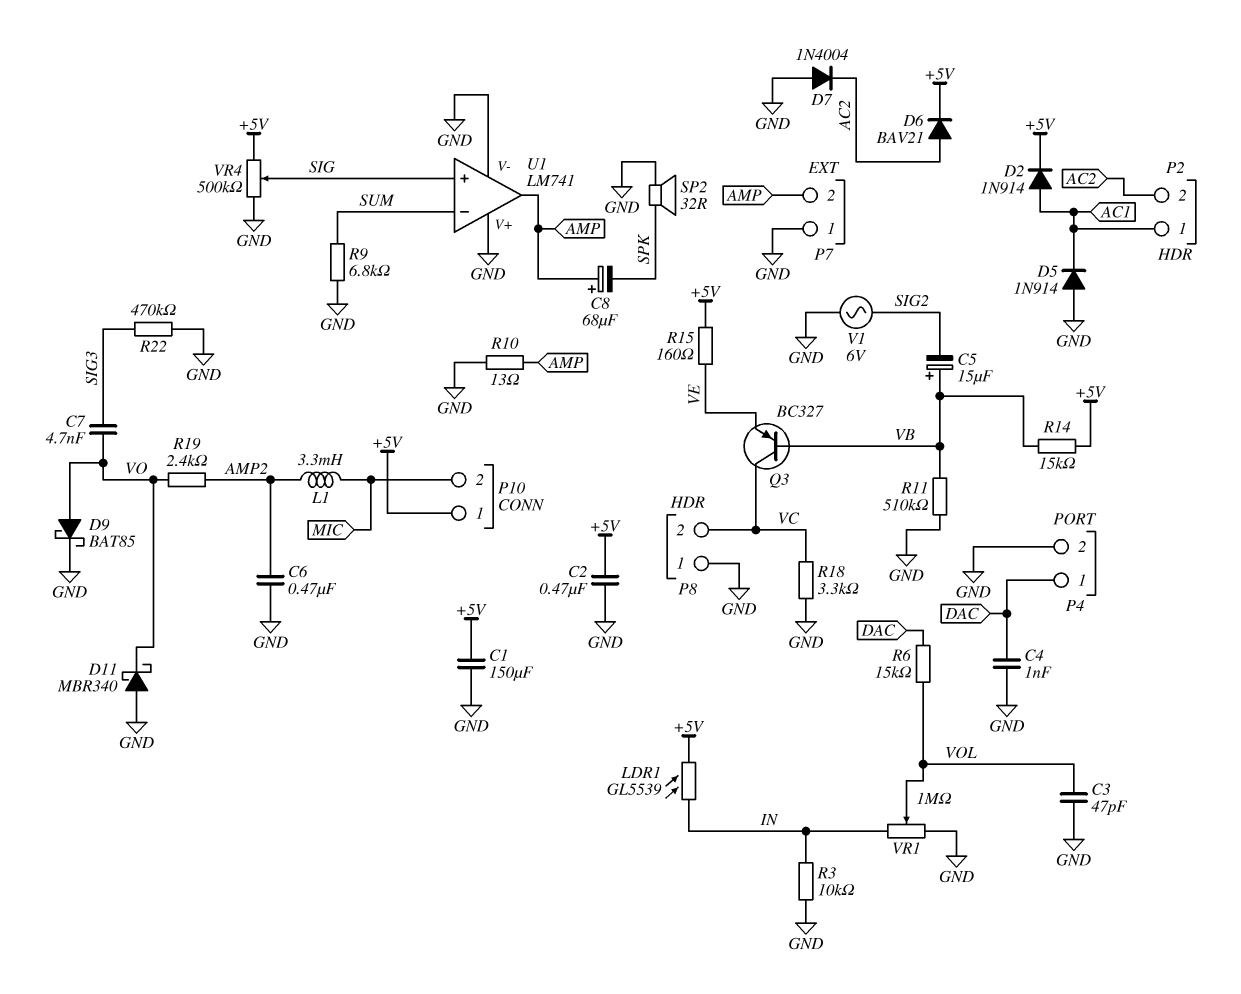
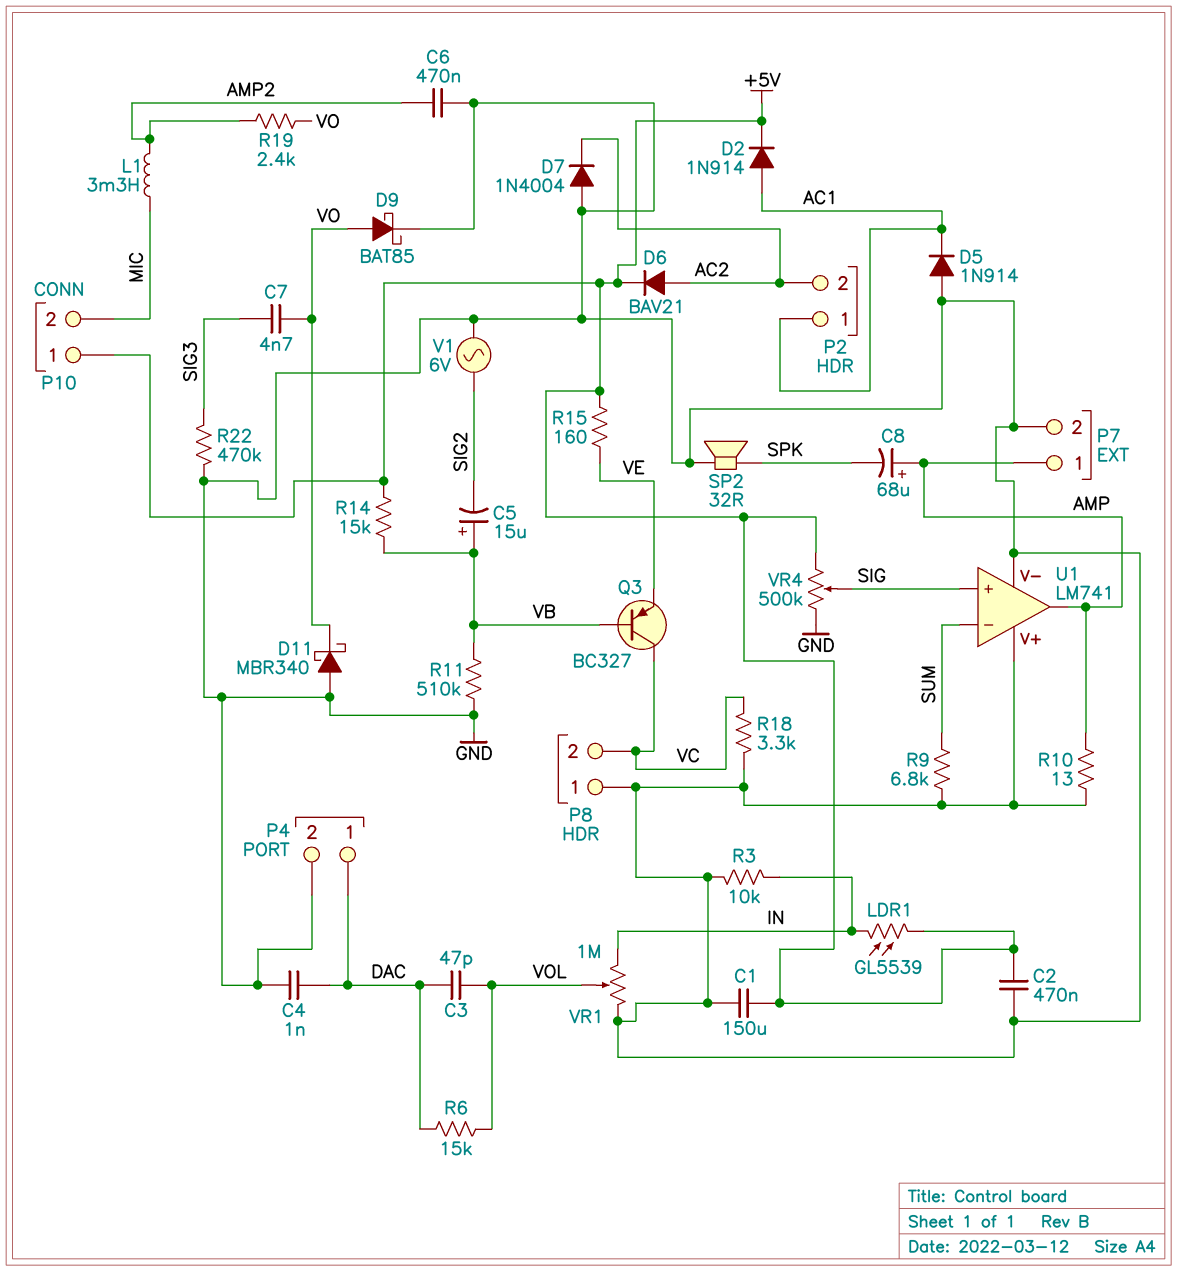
C3: 47pF (GND, VOL) -> 47pF (DAC, VOL)
P7 pin 1: GND -> AMP
P7 pin 2: AMP -> GND

